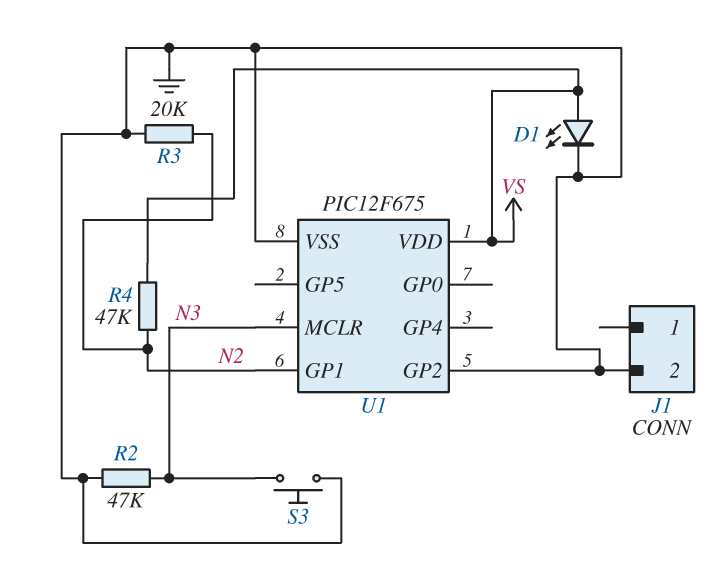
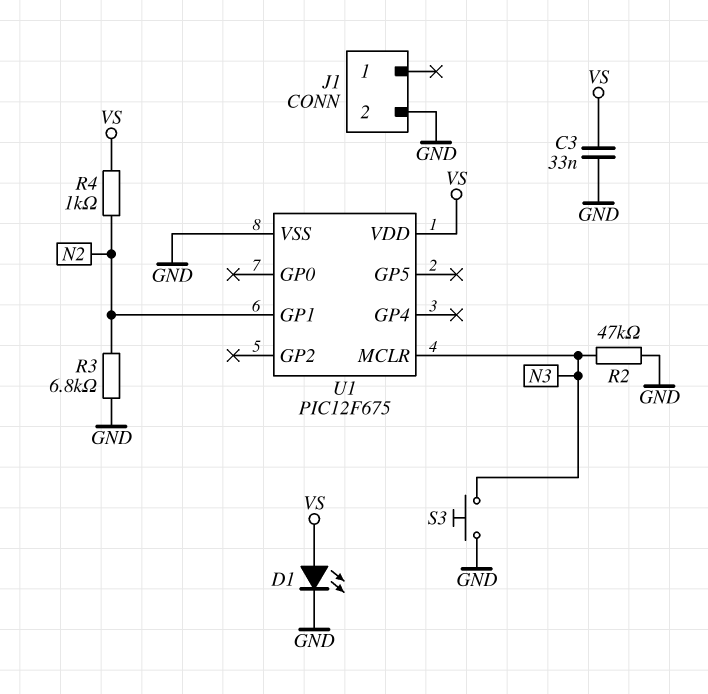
C3: none -> 33nF (GND, VS)
R3: 20k (GND, N2) -> 6.8k (GND, N2)
R4: 47k (N2, VS) -> 1k (N2, VS)
U1 pin GP2: GND -> none

